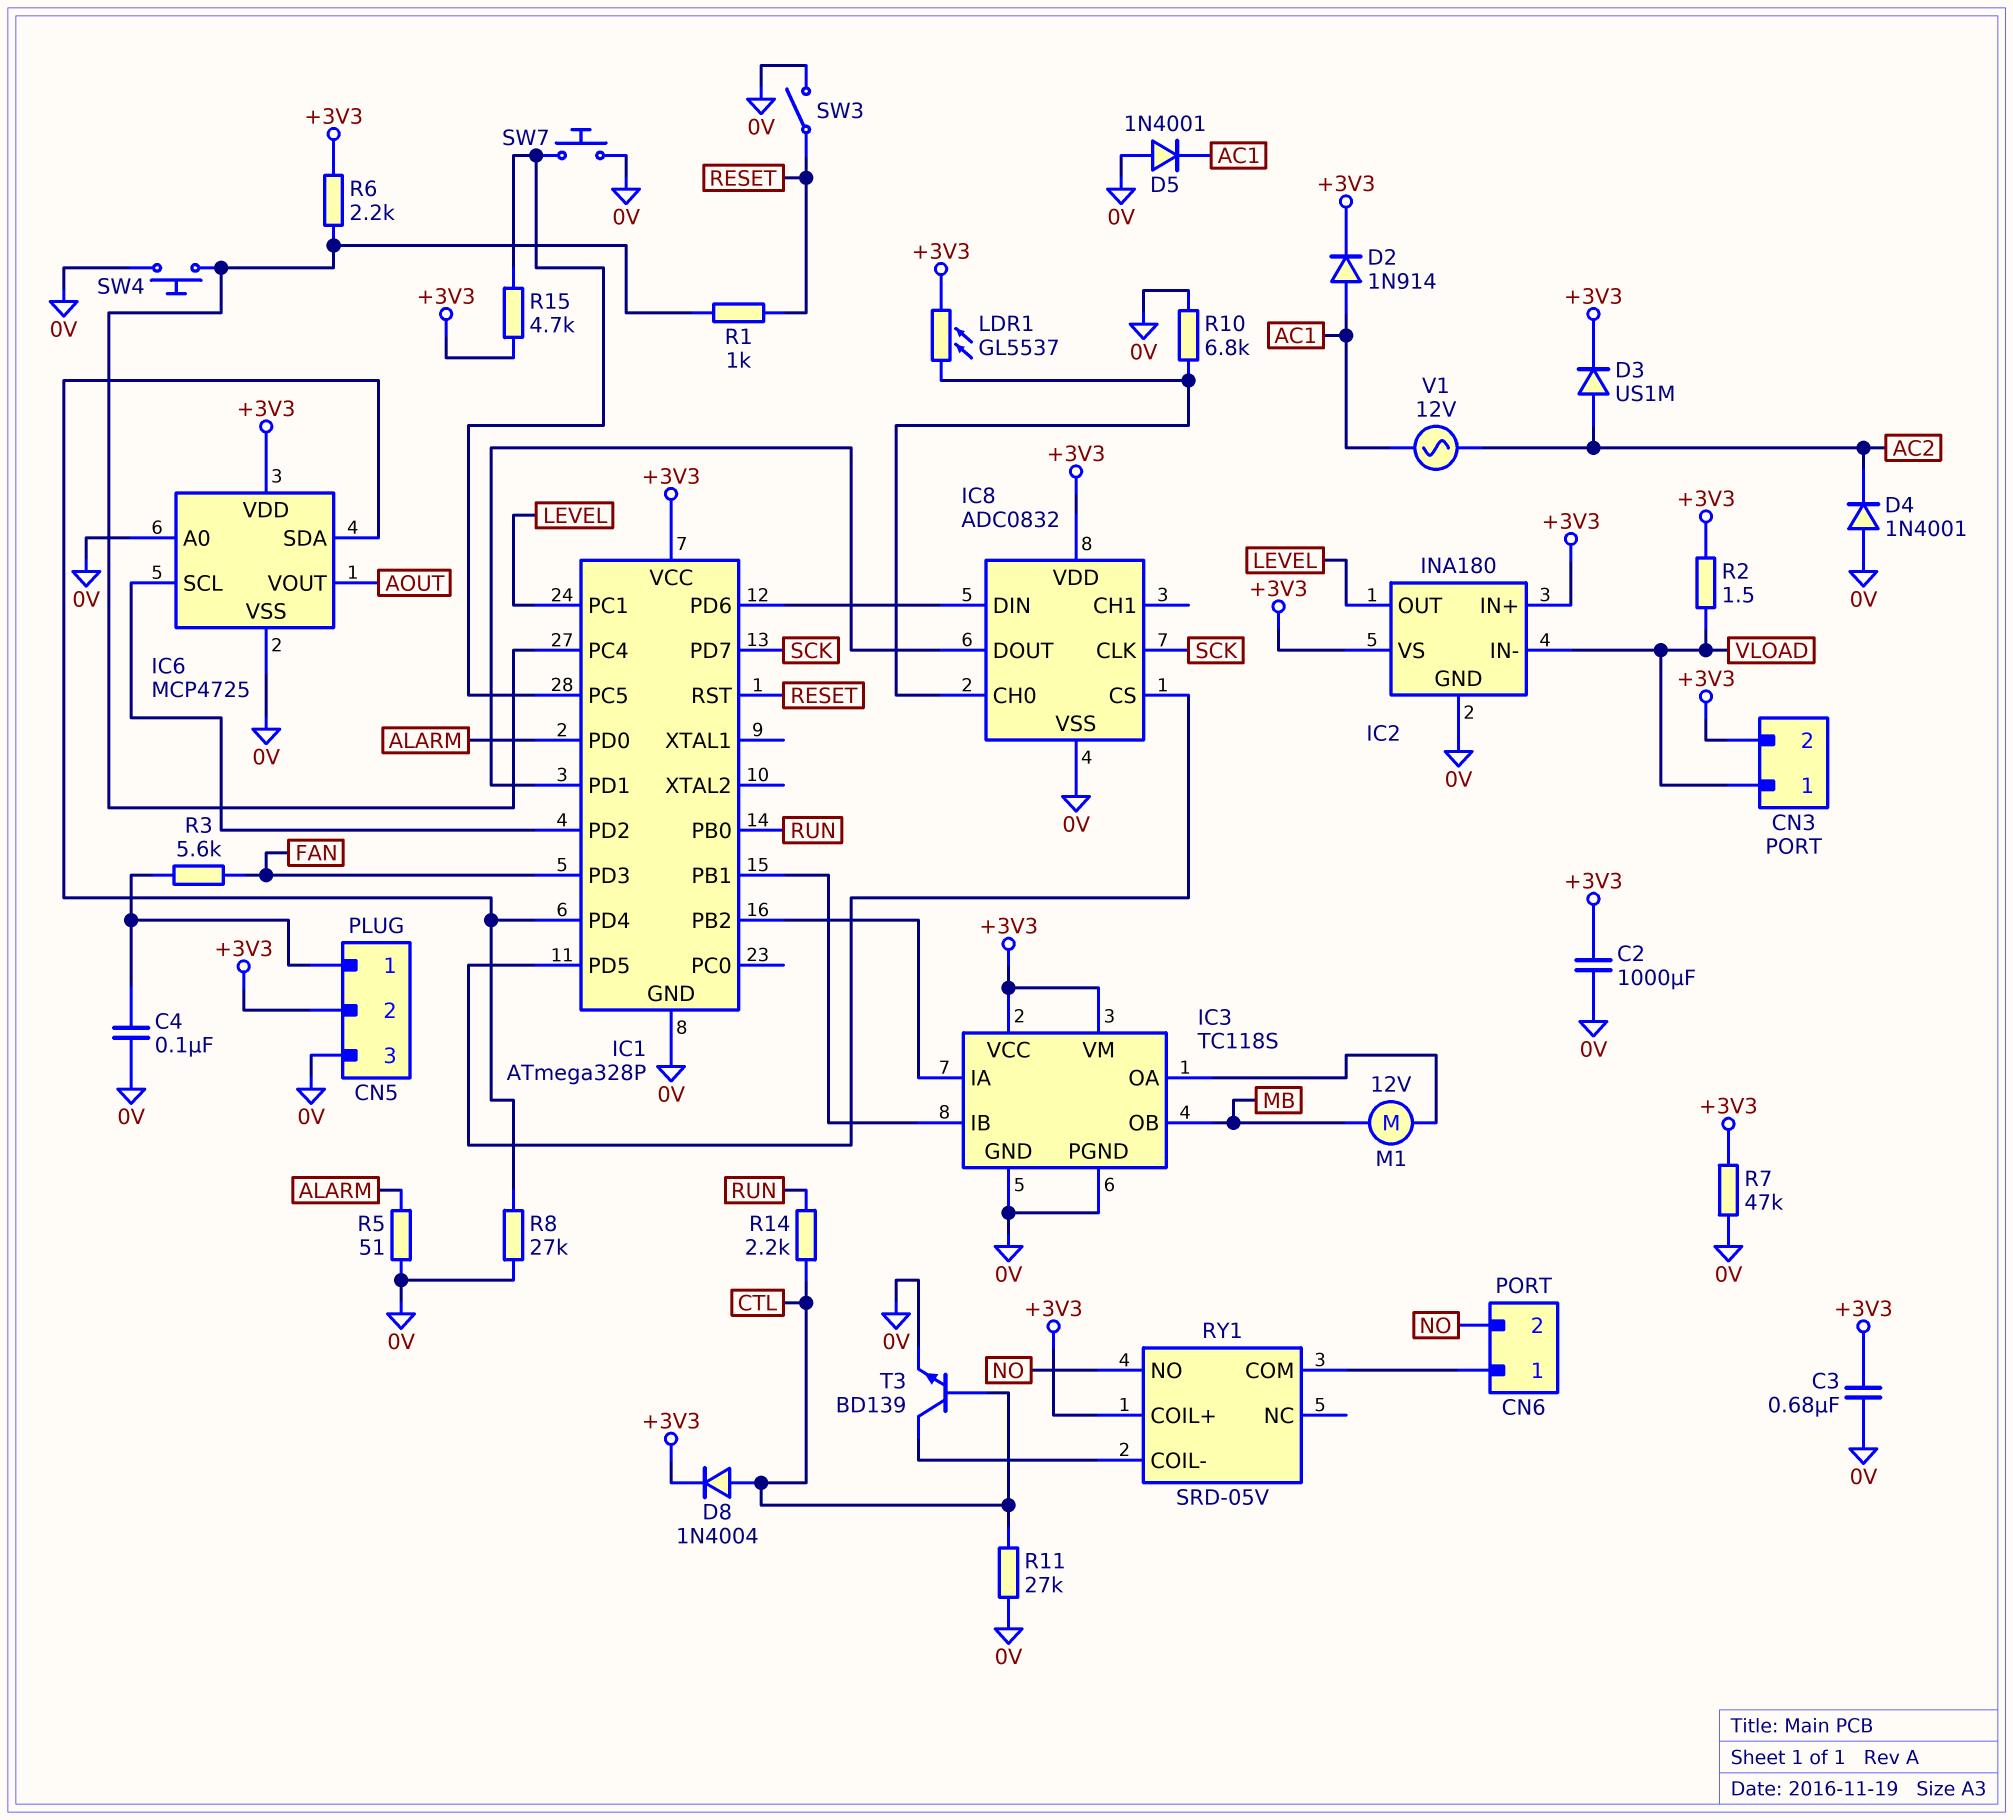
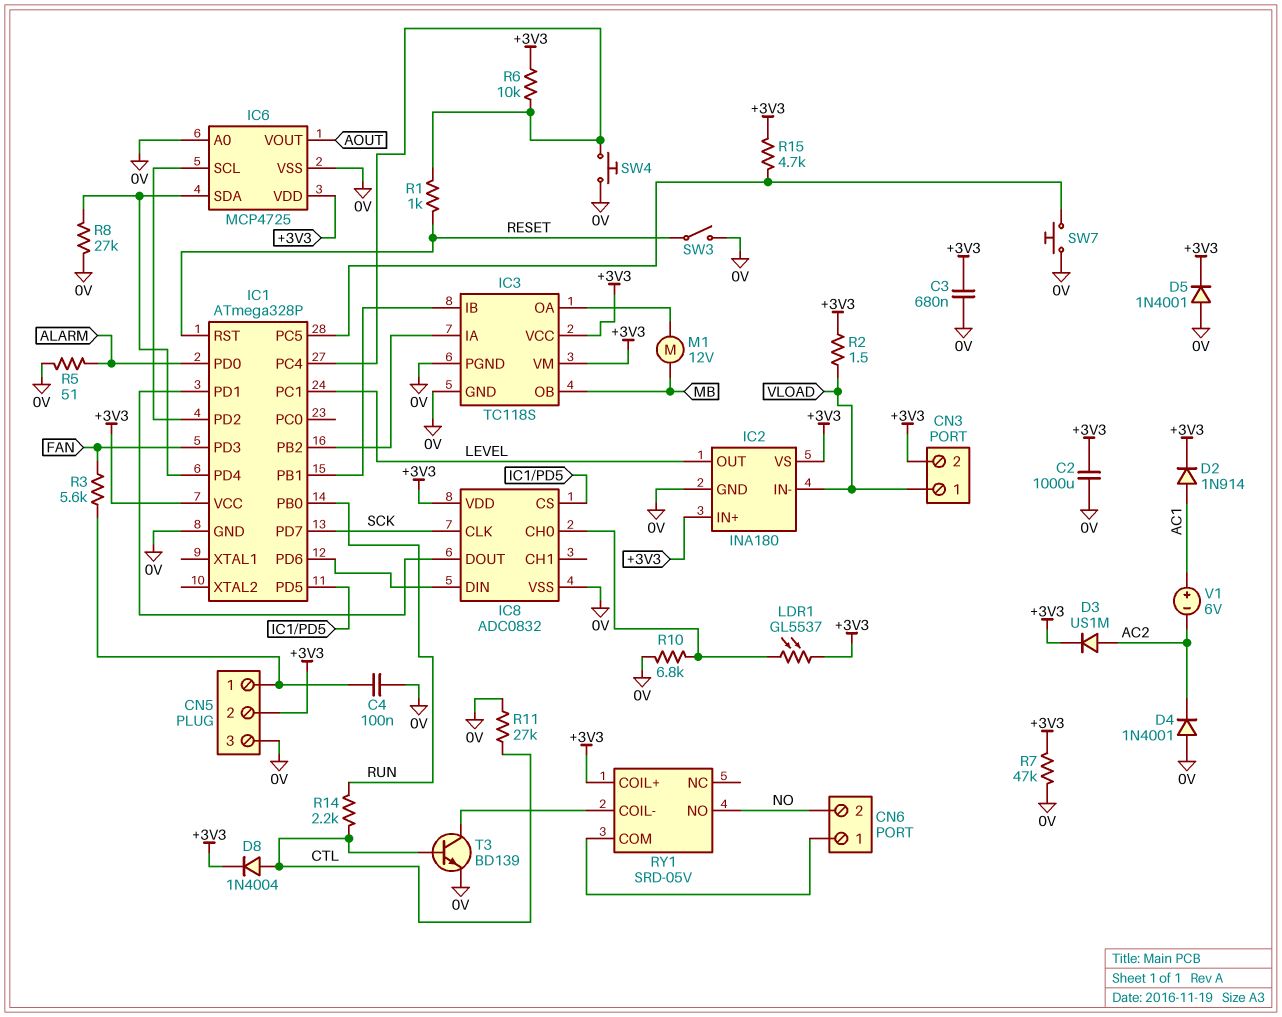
D5: diode 1N4001 (A 0V, K AC1) -> diode 1N4001 (A 0V, K +3V3)
R6: 2.2k (+3V3, IC1/PC4) -> 10k (+3V3, IC1/PC4)
V1: AC 12V (AC1, AC2) -> 6V (plus AC1, minus AC2)

